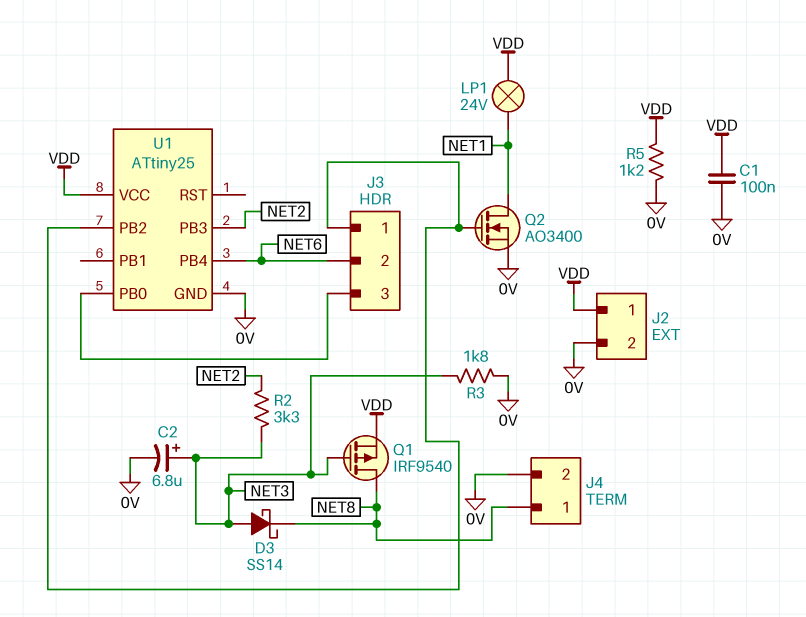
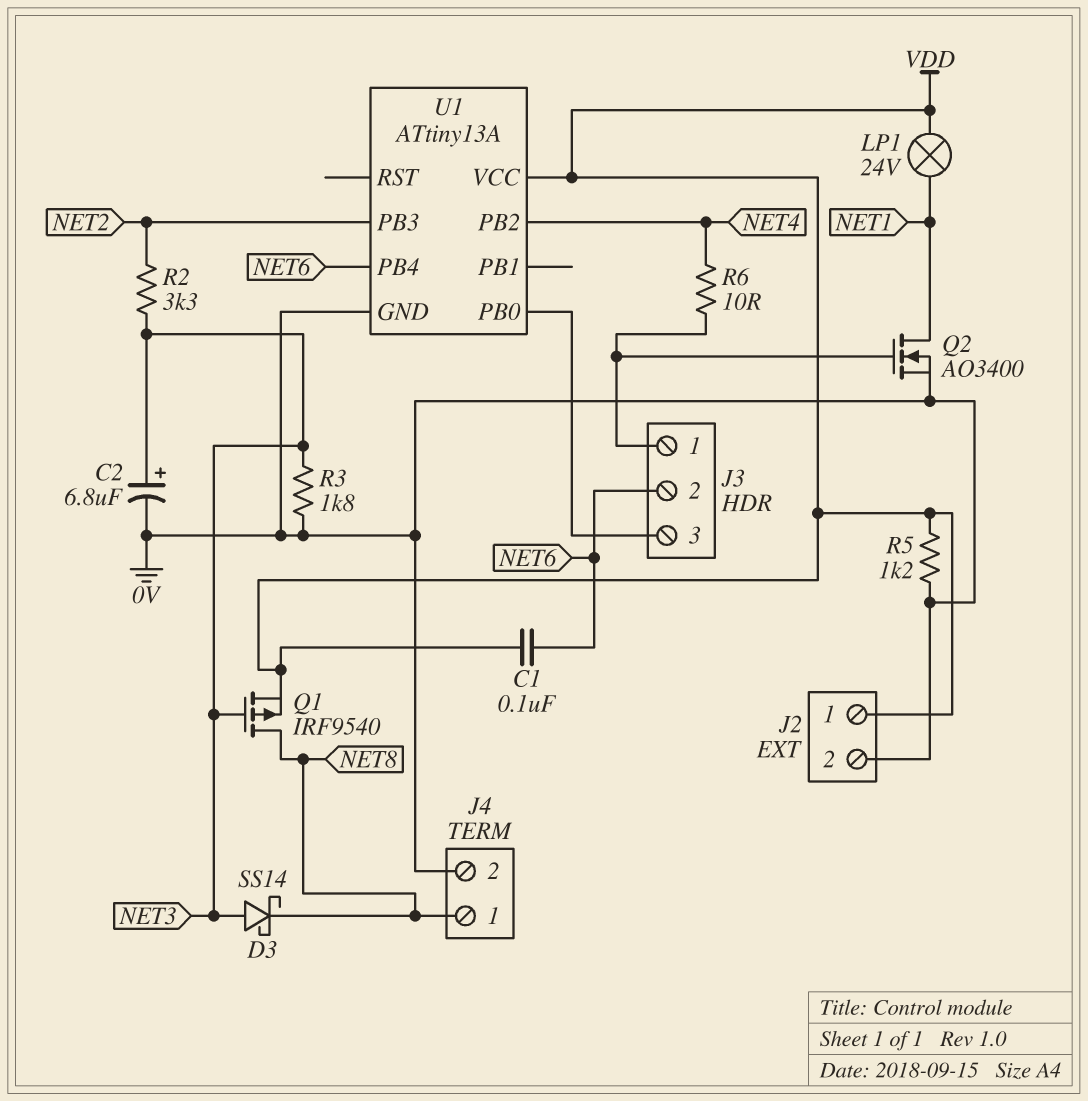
C1: 100nF (0V, VDD) -> 100nF (NET6, VDD)
R6: none -> 10 (J3/1, NET4)
U1: ATtiny25 -> ATtiny13A
U1 pin PB2: J3/1 -> NET4

